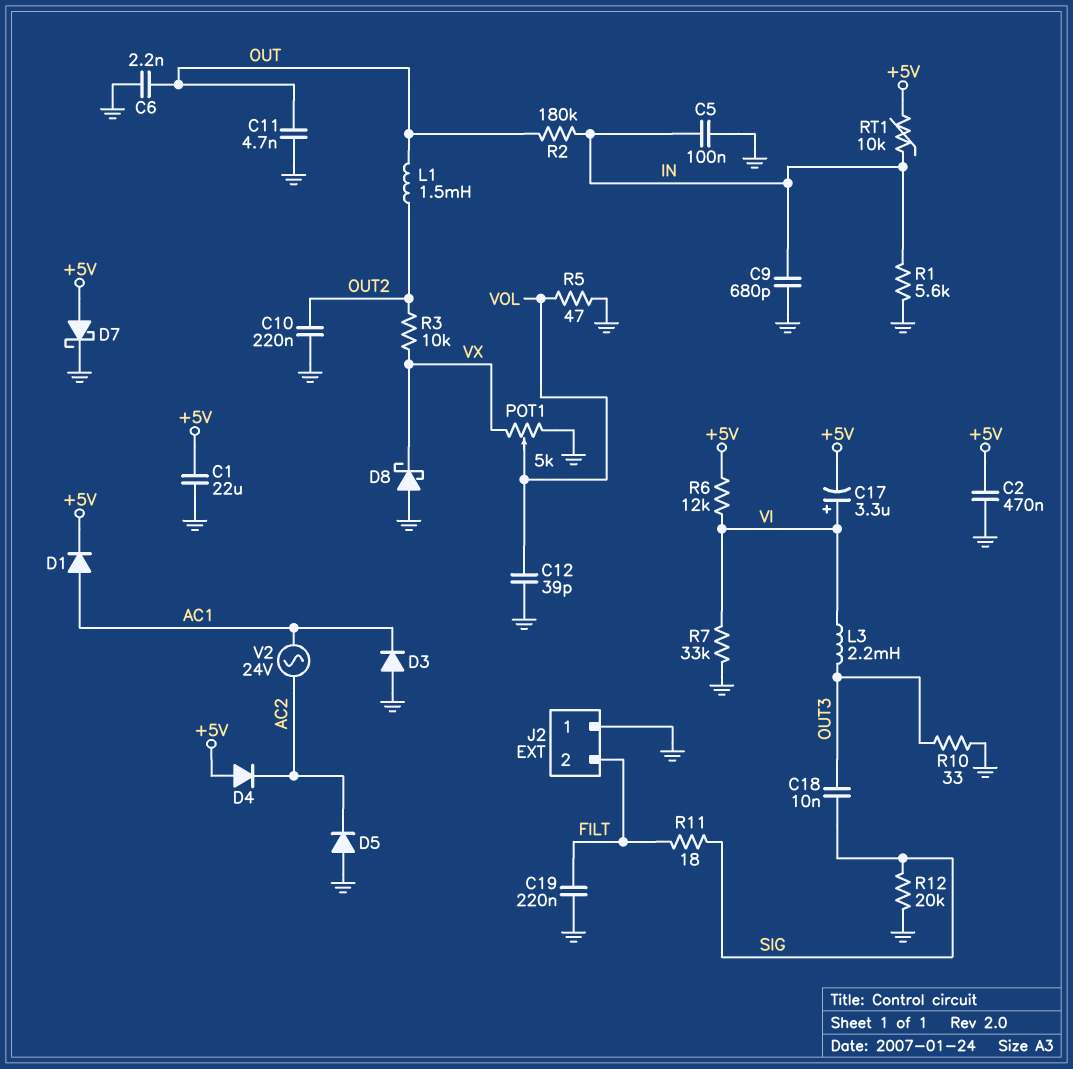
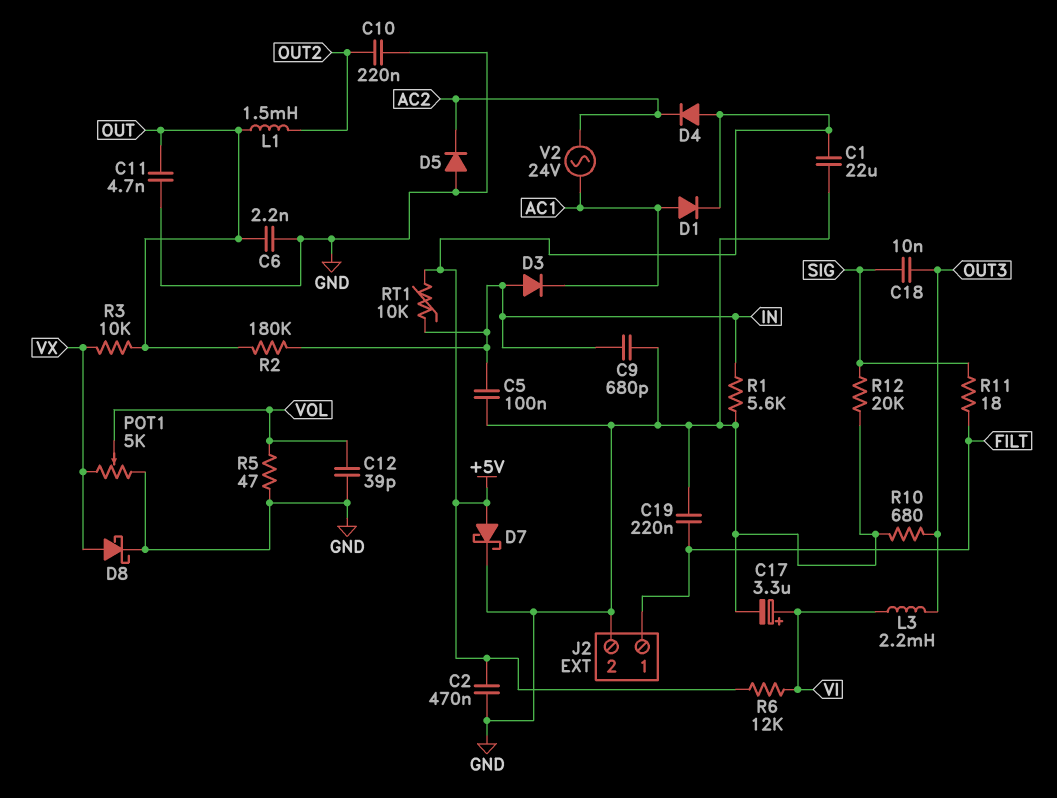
C17: 3.3uF (plus VI, minus +5V) -> 3.3uF (plus VI, minus GND)
D3: diode (A GND, K AC1) -> diode (A IN, K AC1)
D8: schottky (A GND, K VX) -> schottky (A VX, K GND)
J2 pin 1: GND -> FILT
J2 pin 2: FILT -> GND
R3: 10k (OUT2, VX) -> 10k (OUT, VX)
R7: 33k (GND, VI) -> none
R10: 33 (GND, OUT3) -> 680 (GND, OUT3)

